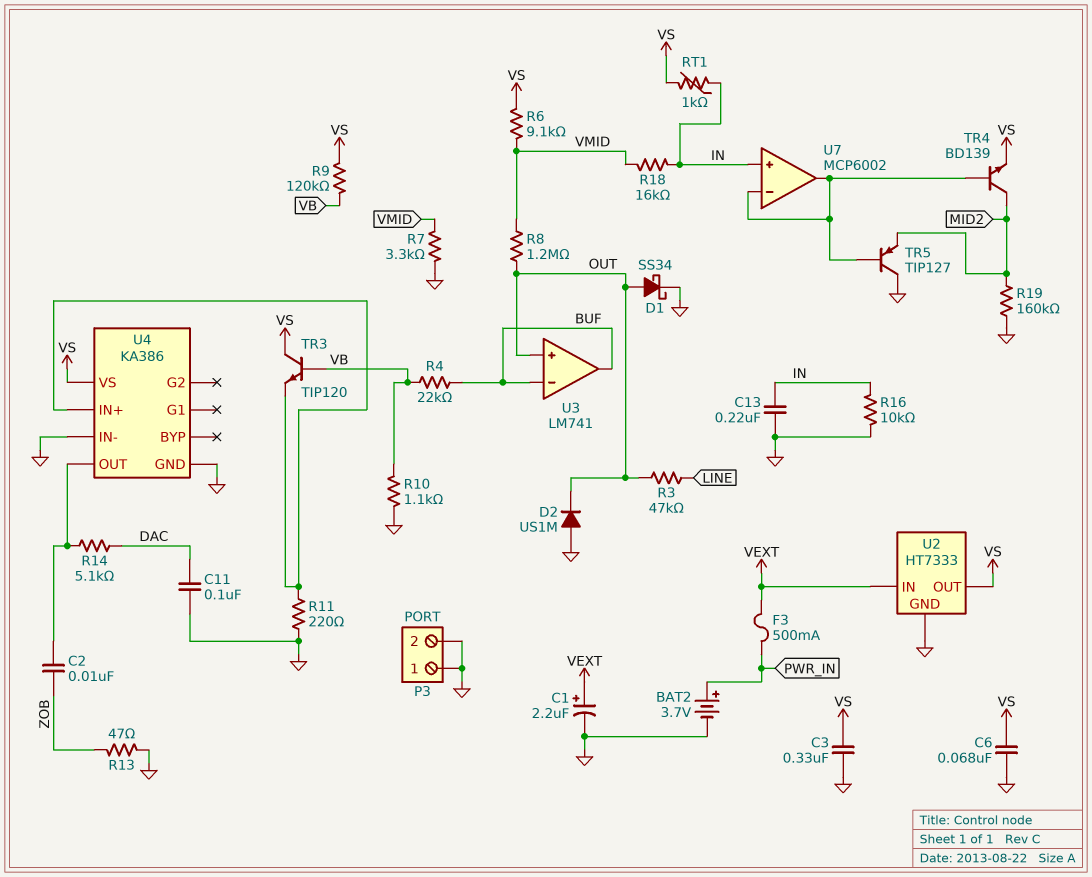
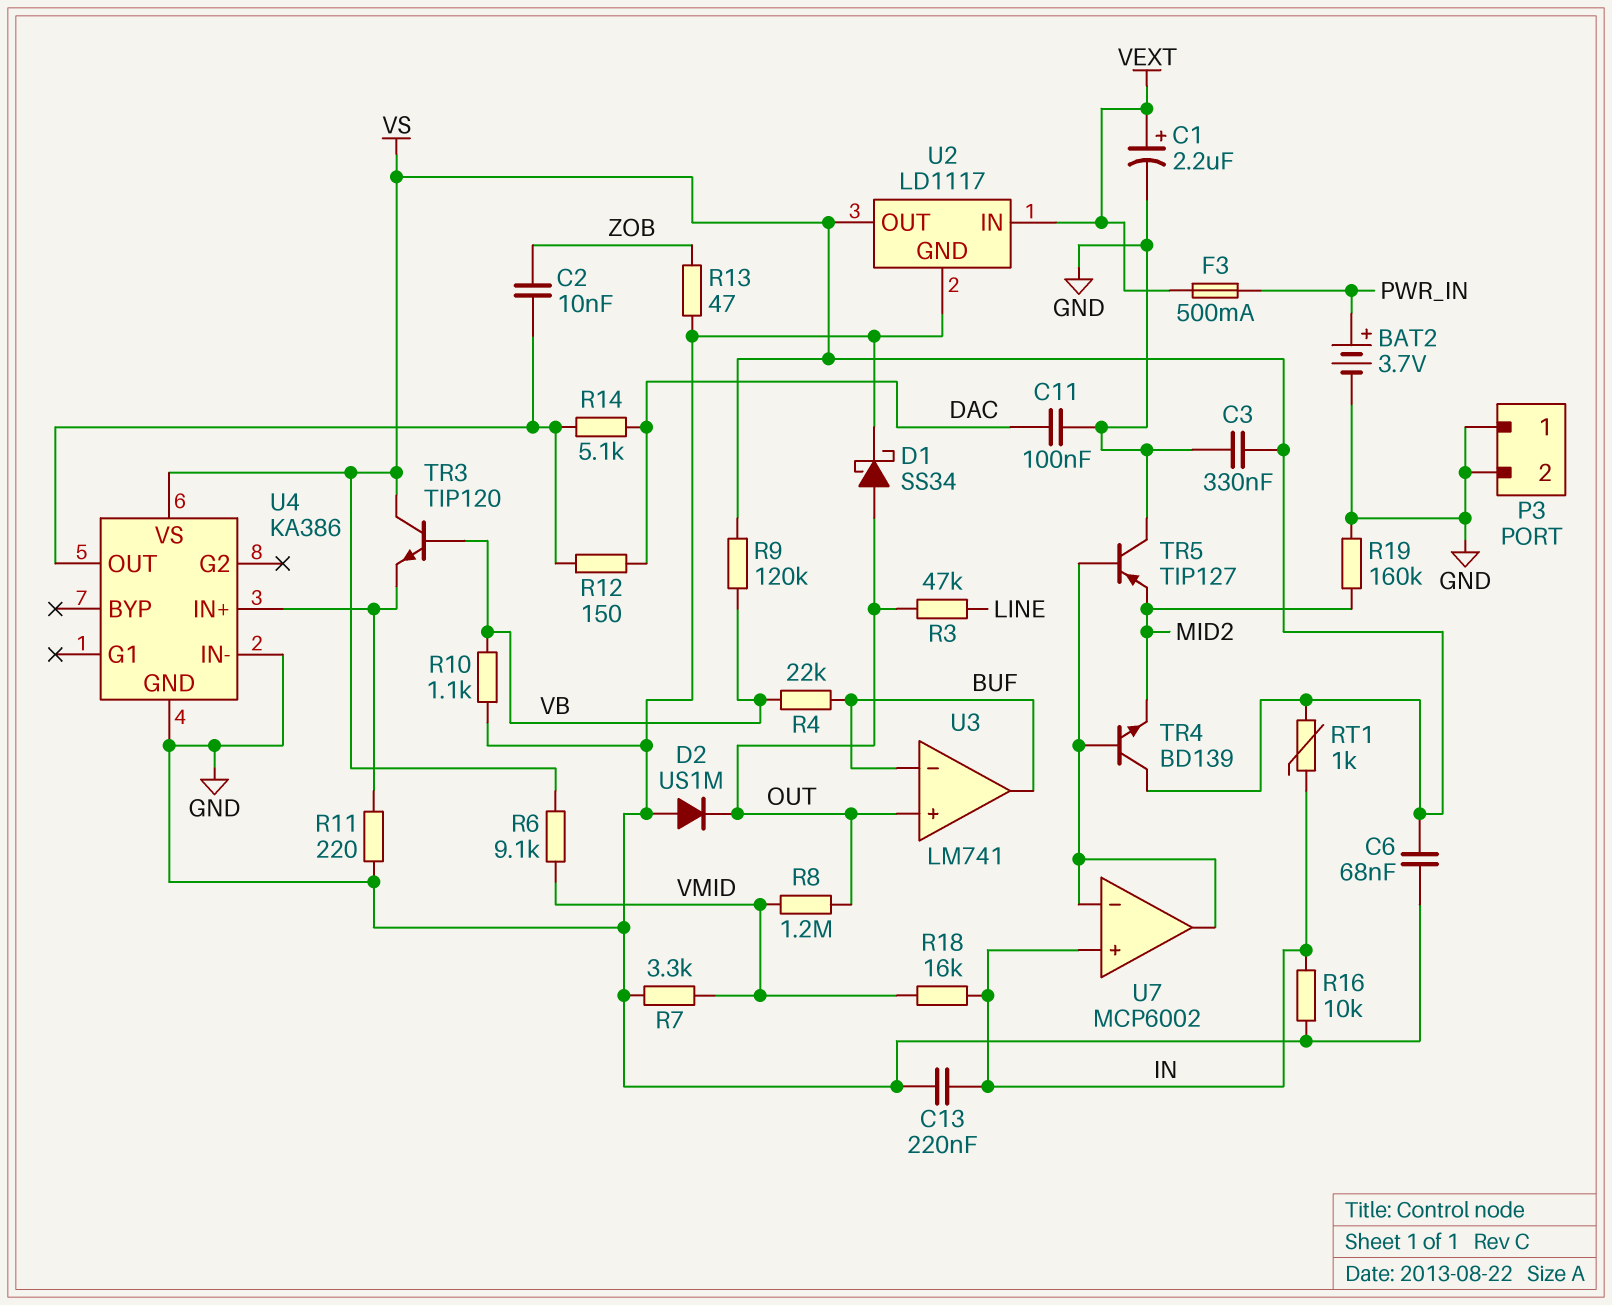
R12: none -> 150 (DAC, U4/OUT)
TR4: NPN BD139 (B U7/in-, C MID2, E VS) -> NPN BD139 (B U7/in-, C VS, E MID2)
U2: HT7333 -> LD1117

